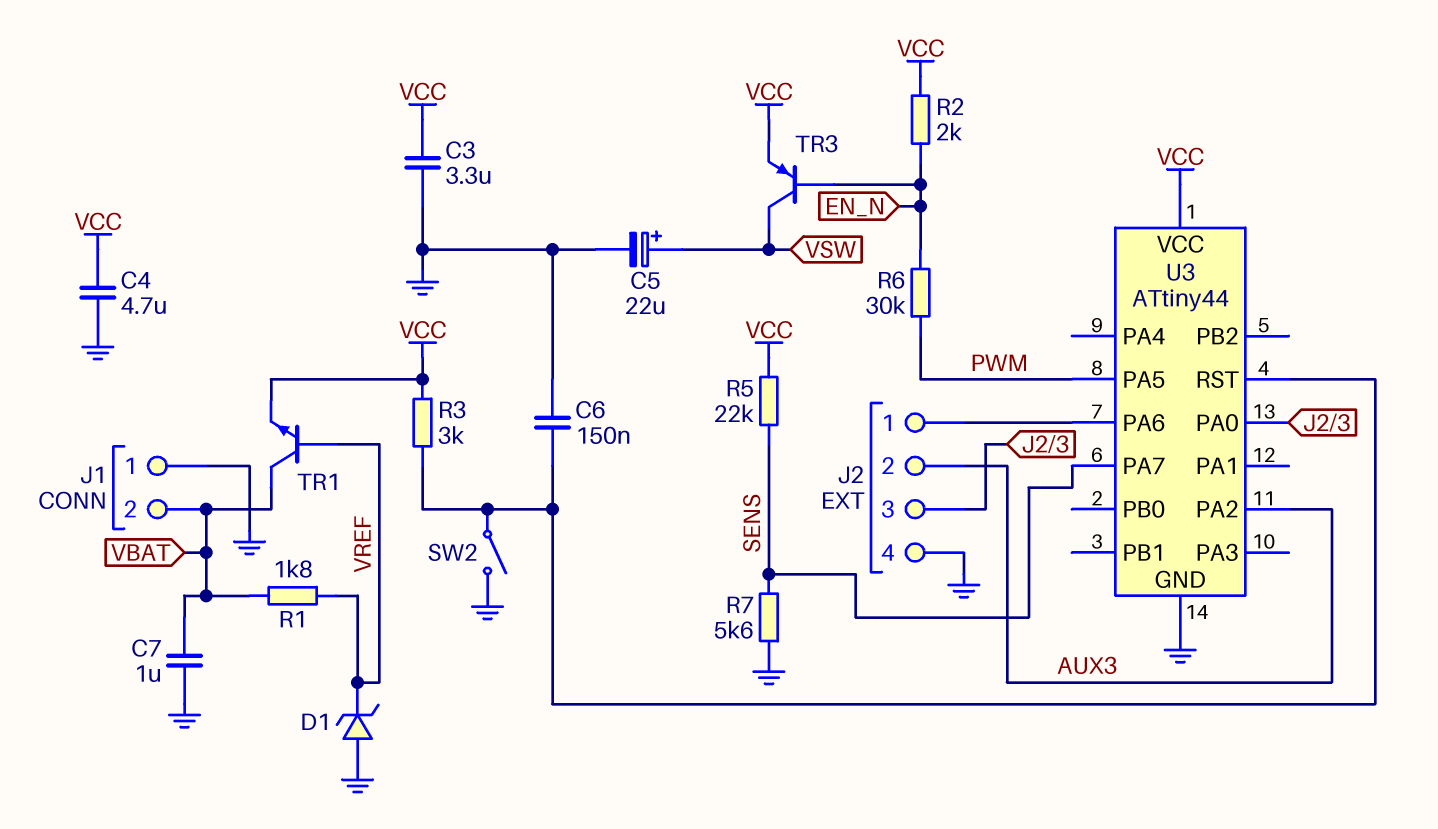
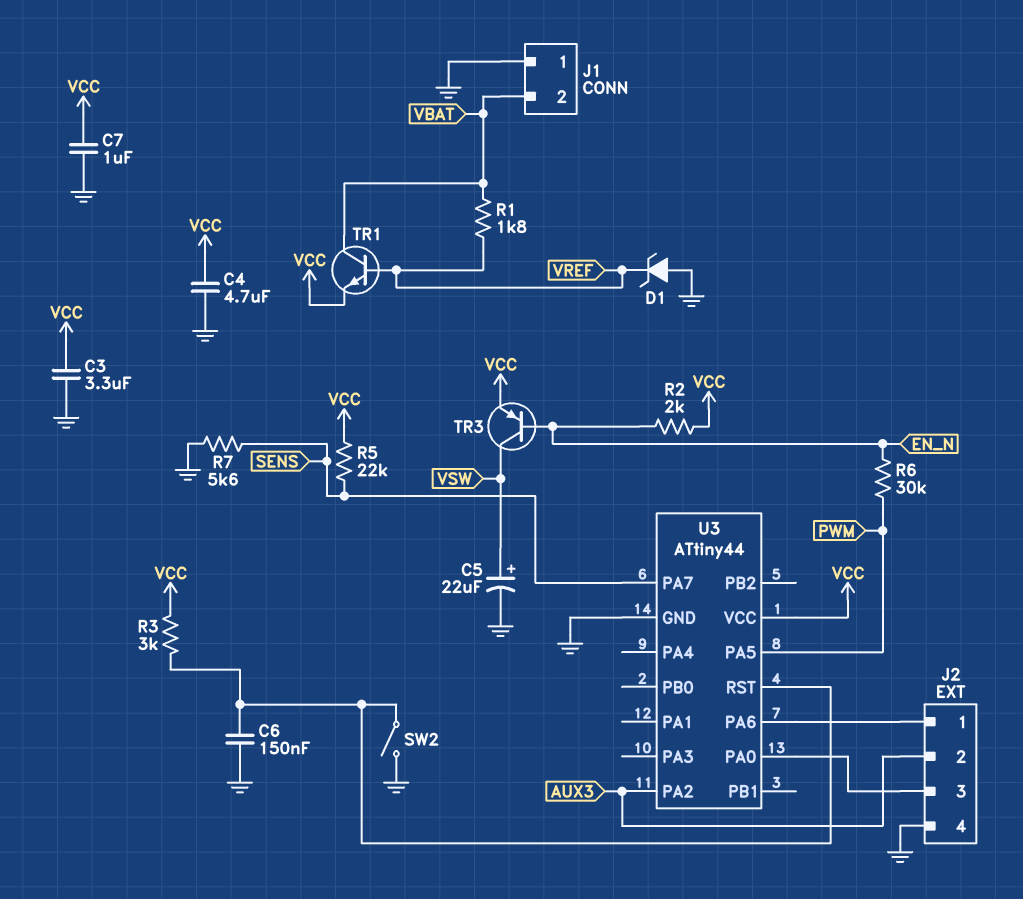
C7: 1uF (GND, VBAT) -> 1uF (GND, VCC)

